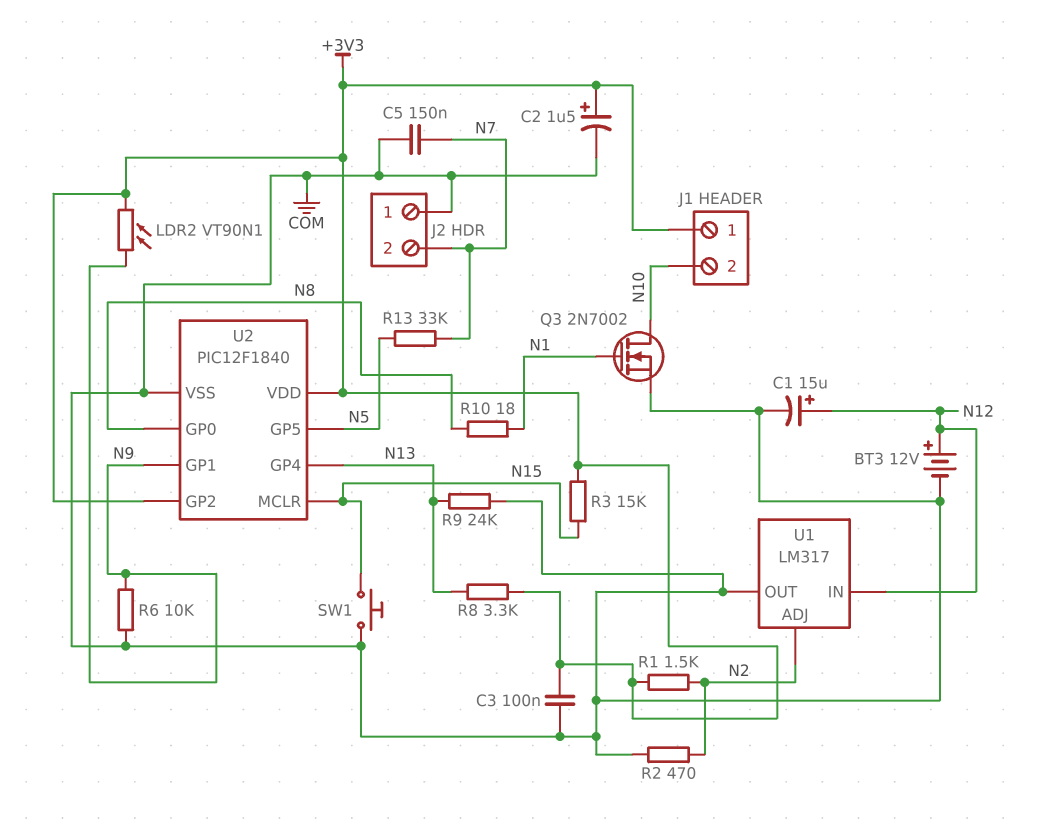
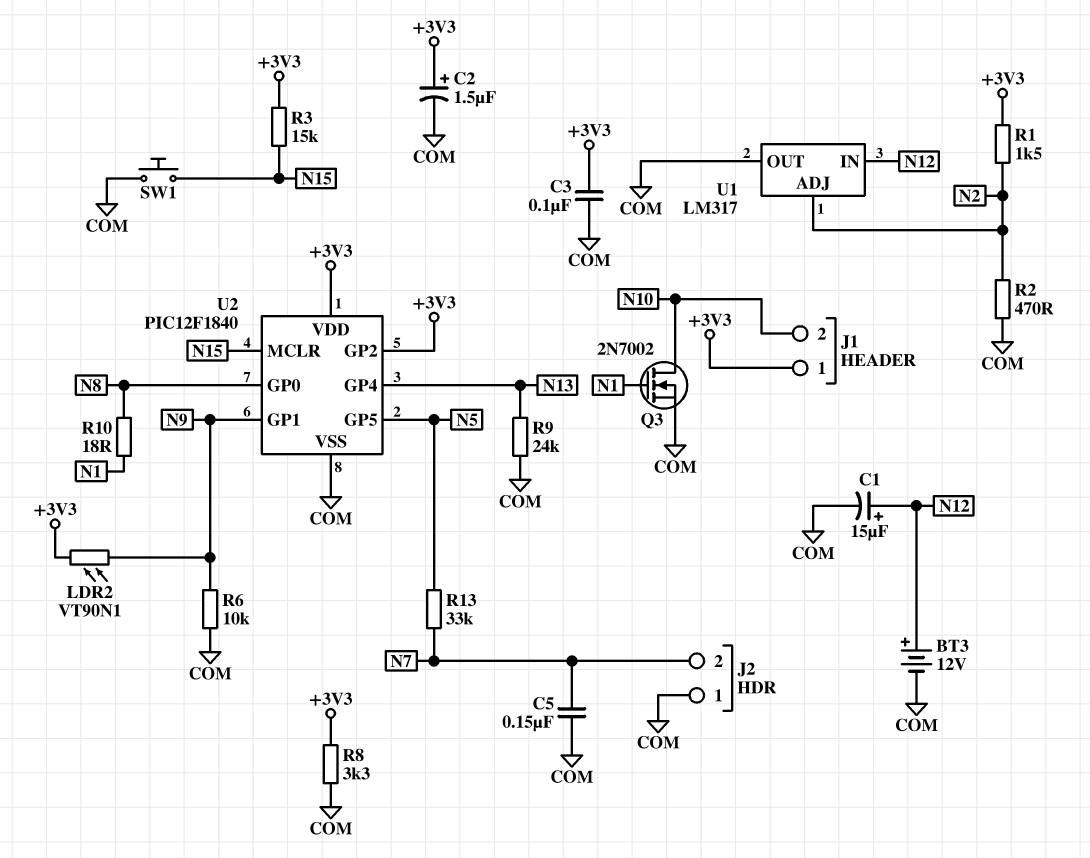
R8: 3.3k (+3V3, N13) -> 3.3k (+3V3, COM)

